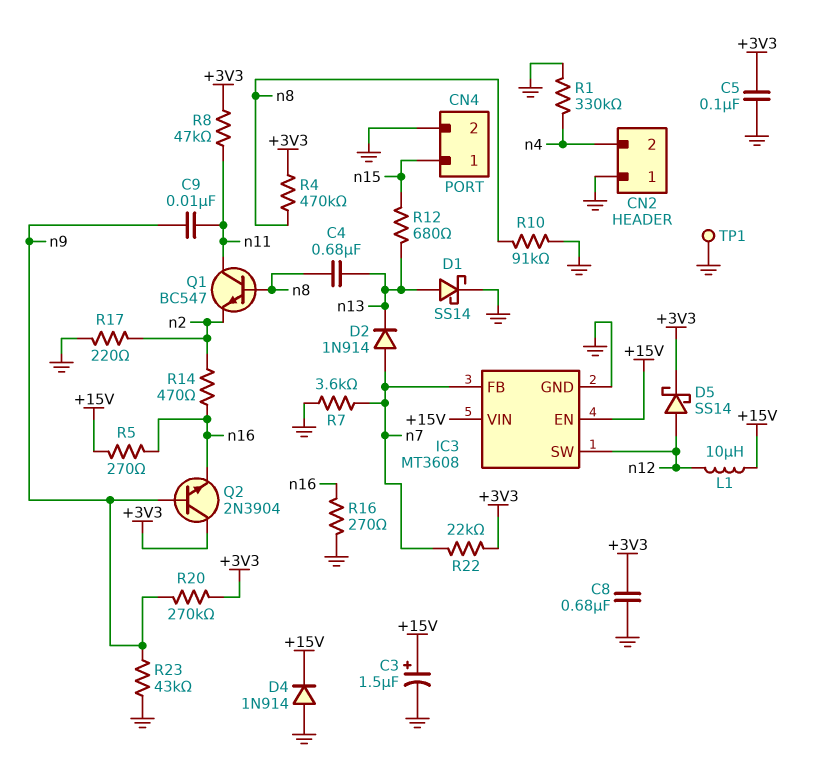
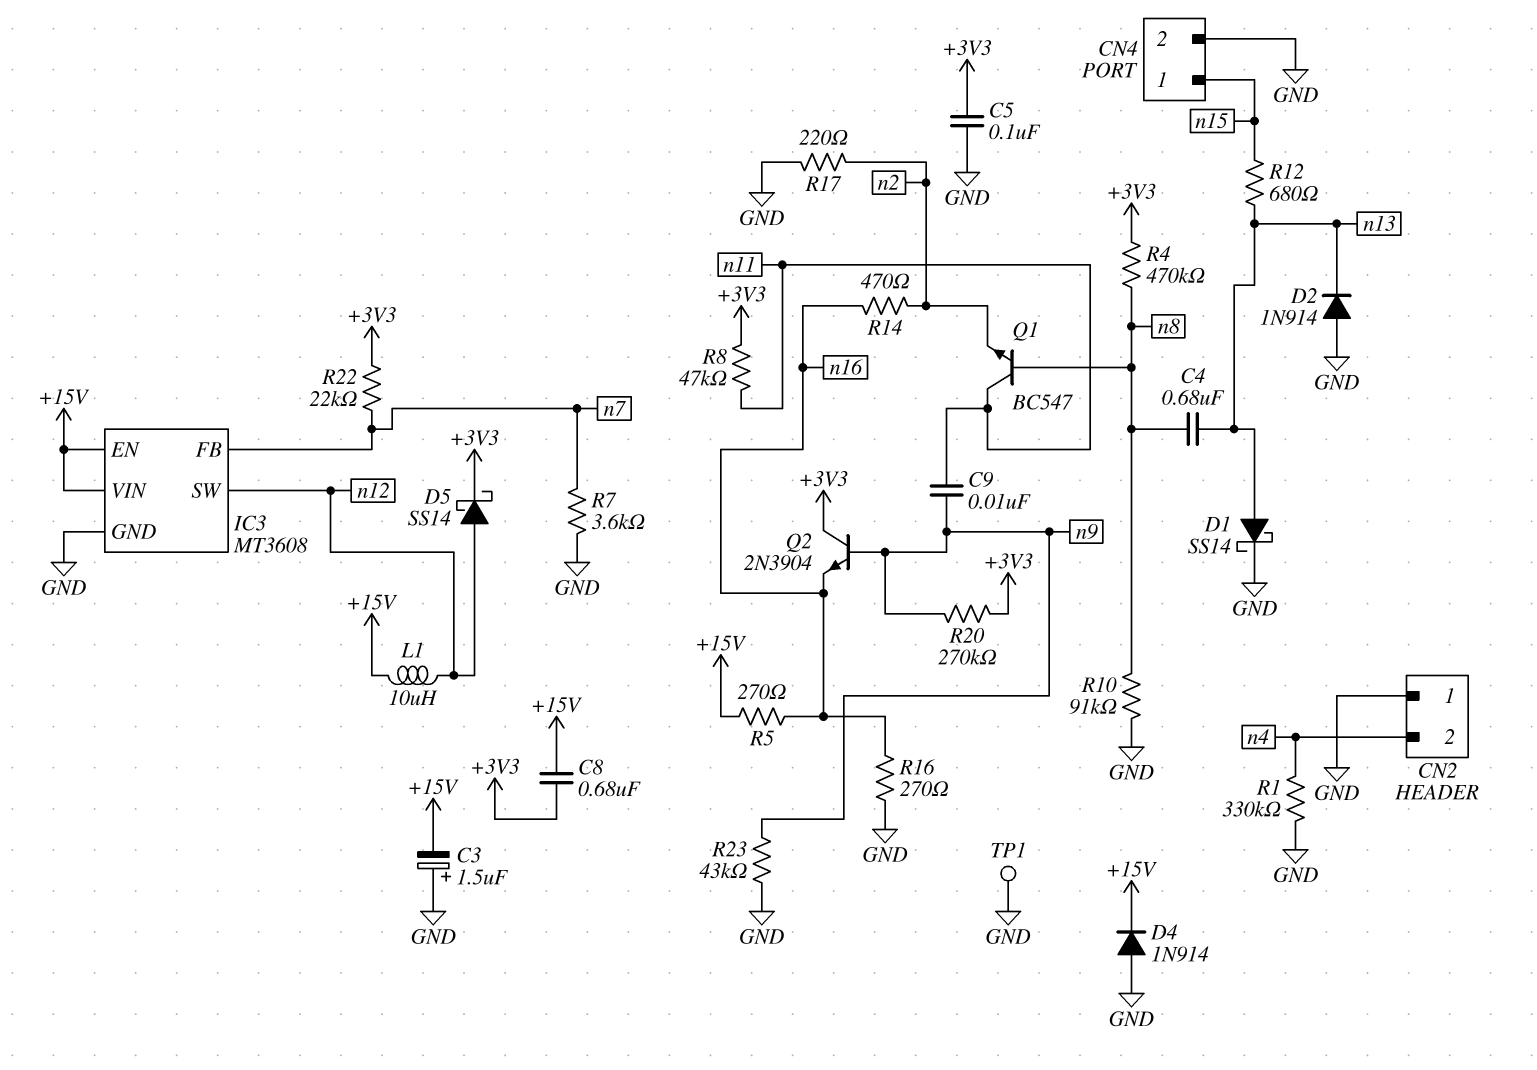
C3: 1.5uF (plus +15V, minus GND) -> 1.5uF (plus GND, minus +15V)
C8: 680nF (+3V3, GND) -> 680nF (+3V3, +15V)
D2: diode 1N914 (A n7, K n13) -> diode 1N914 (A GND, K n13)

